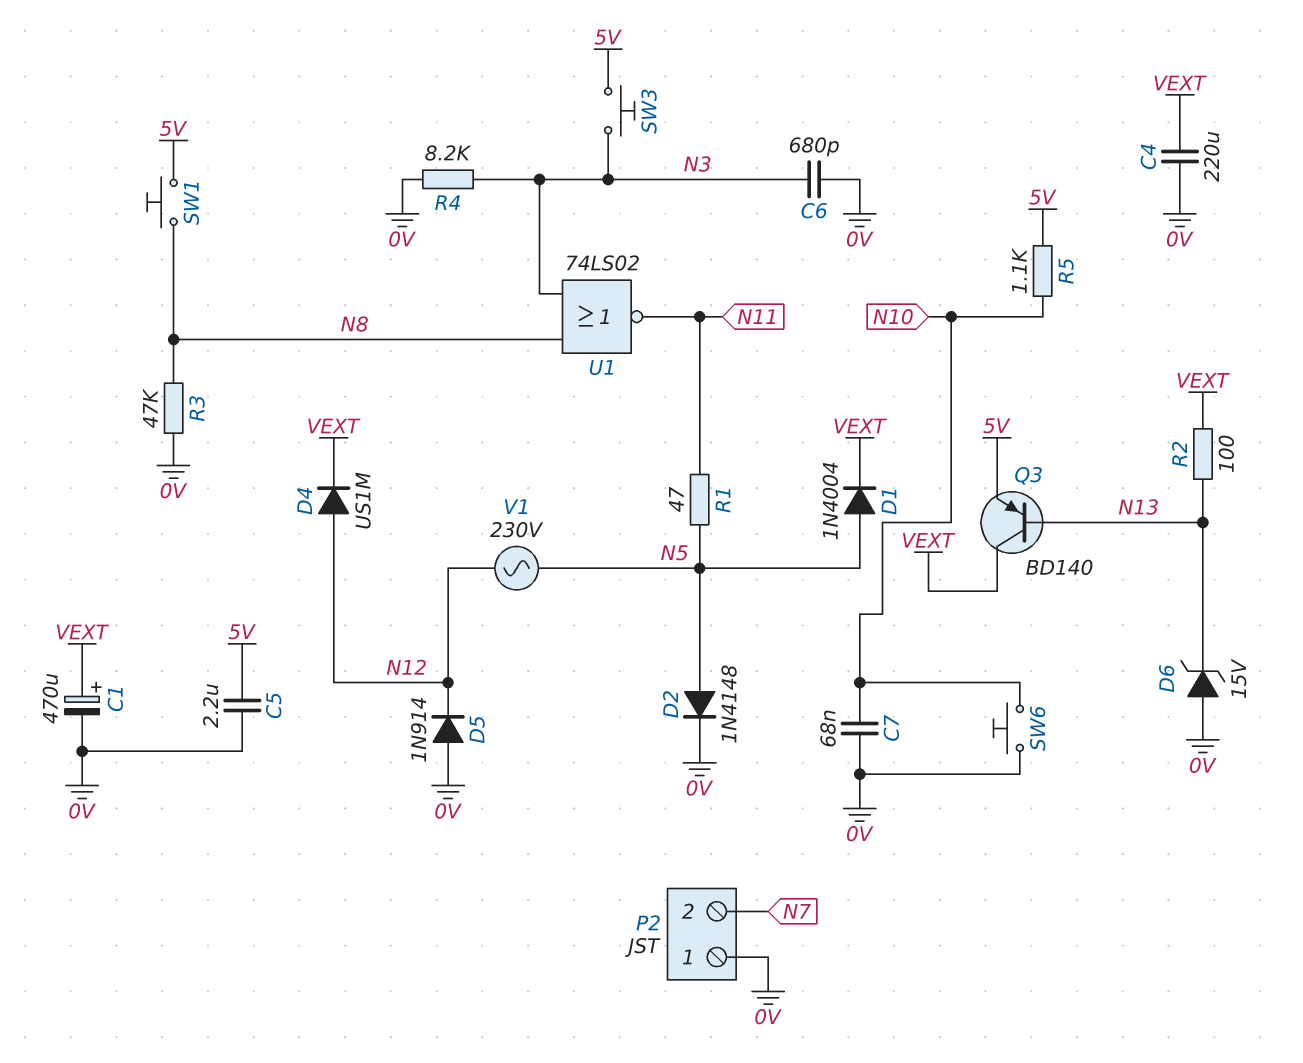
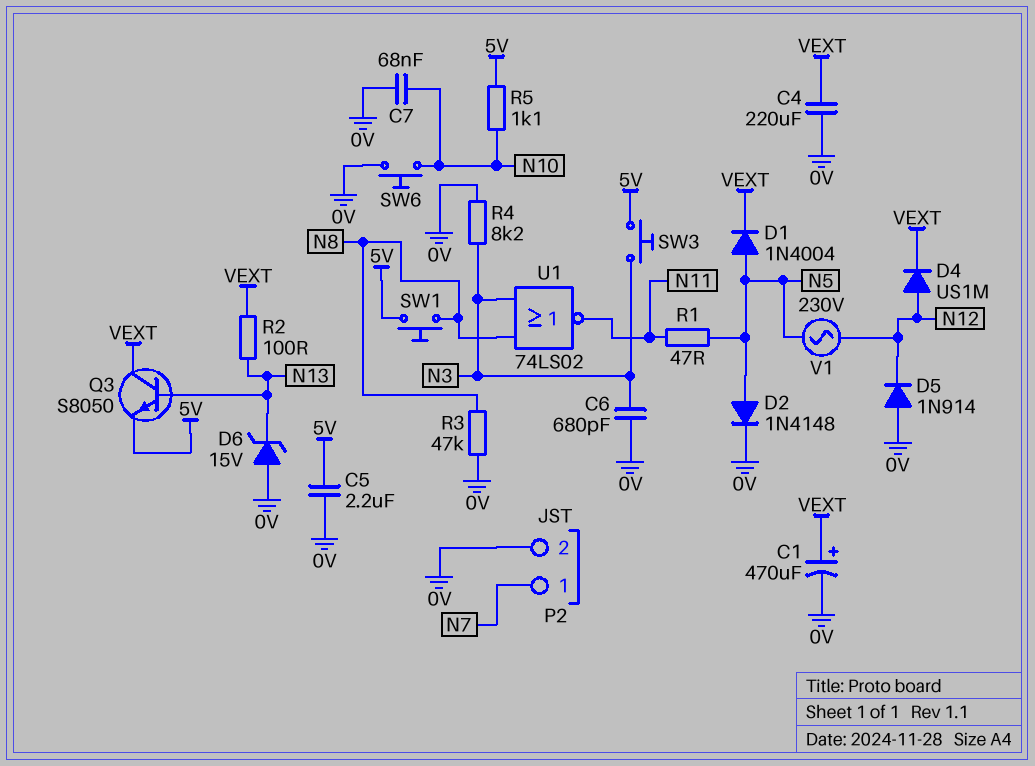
P2 pin 1: 0V -> N7
P2 pin 2: N7 -> 0V
Q3: PNP BD140 (B N13, C VEXT, E 5V) -> NPN S8050 (B N13, C VEXT, E 5V)

